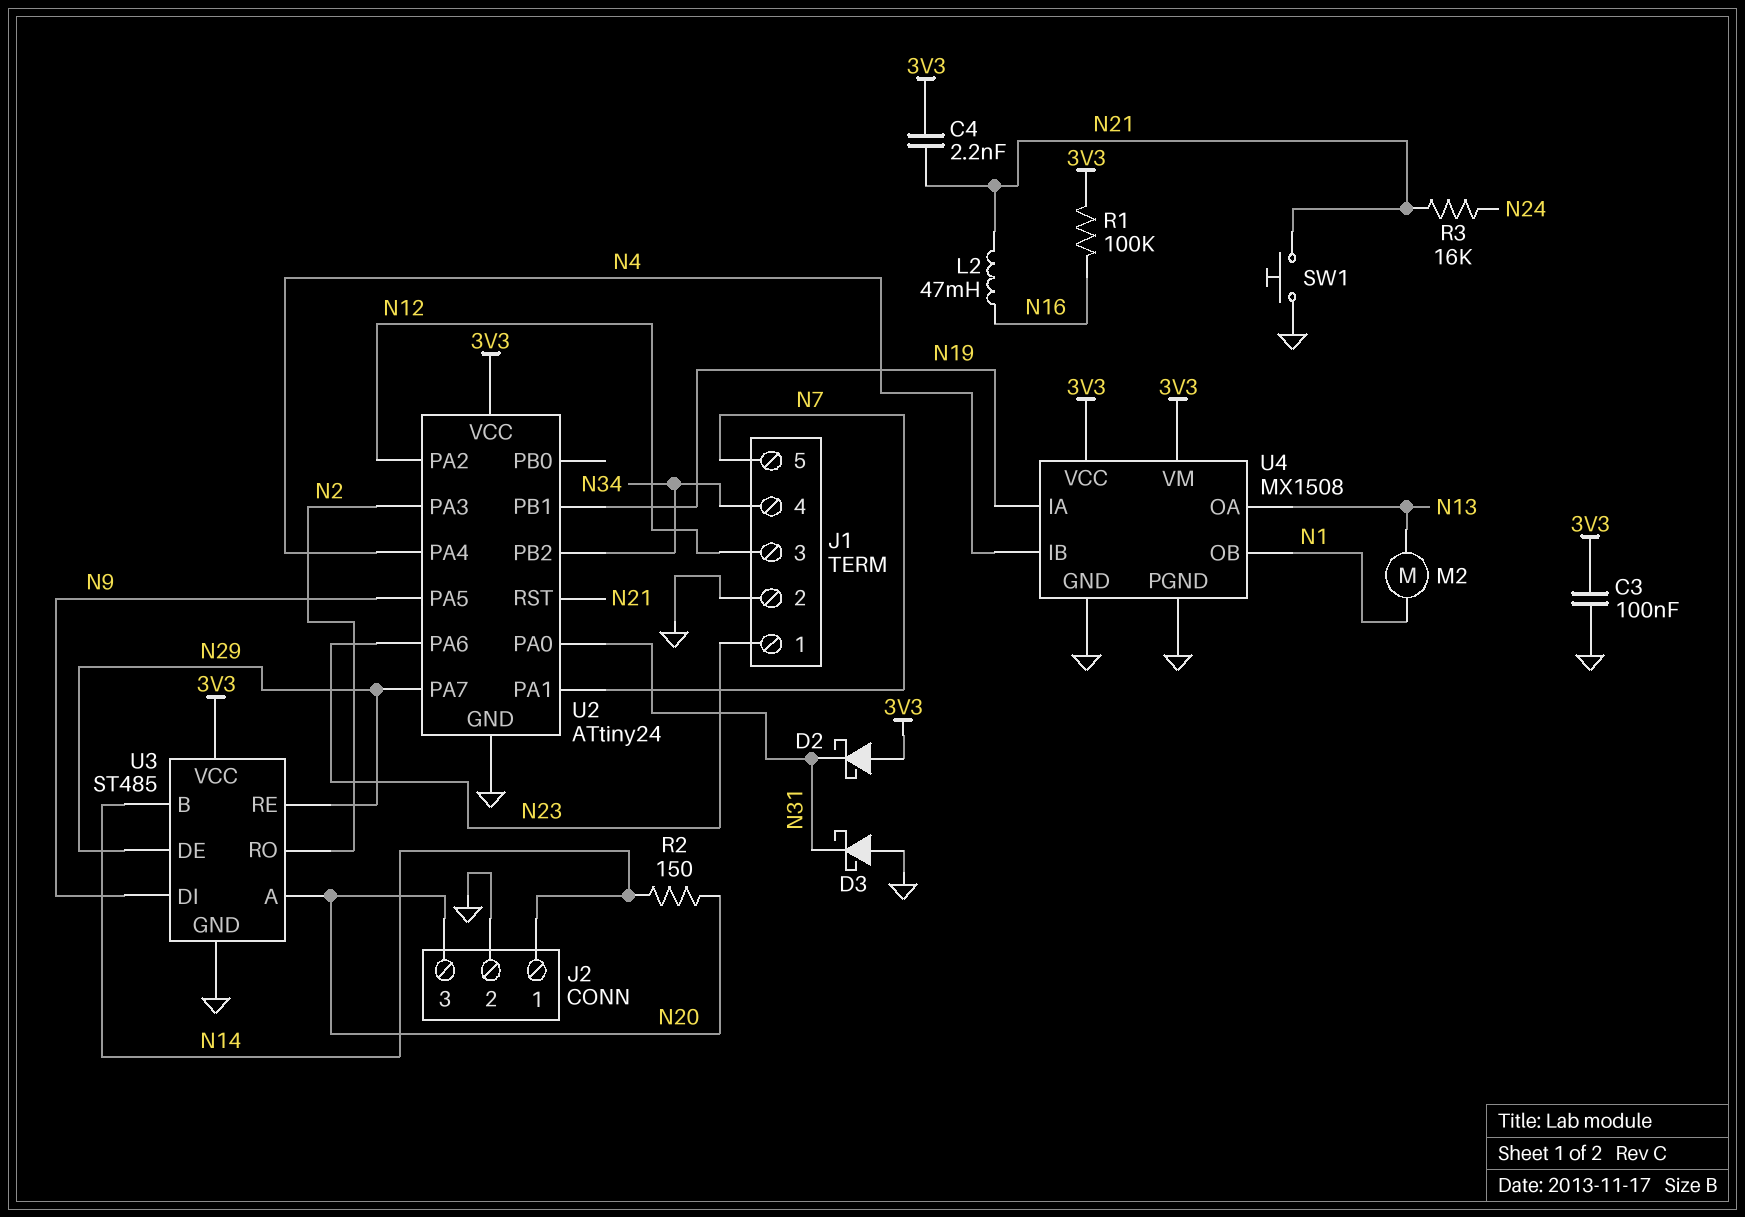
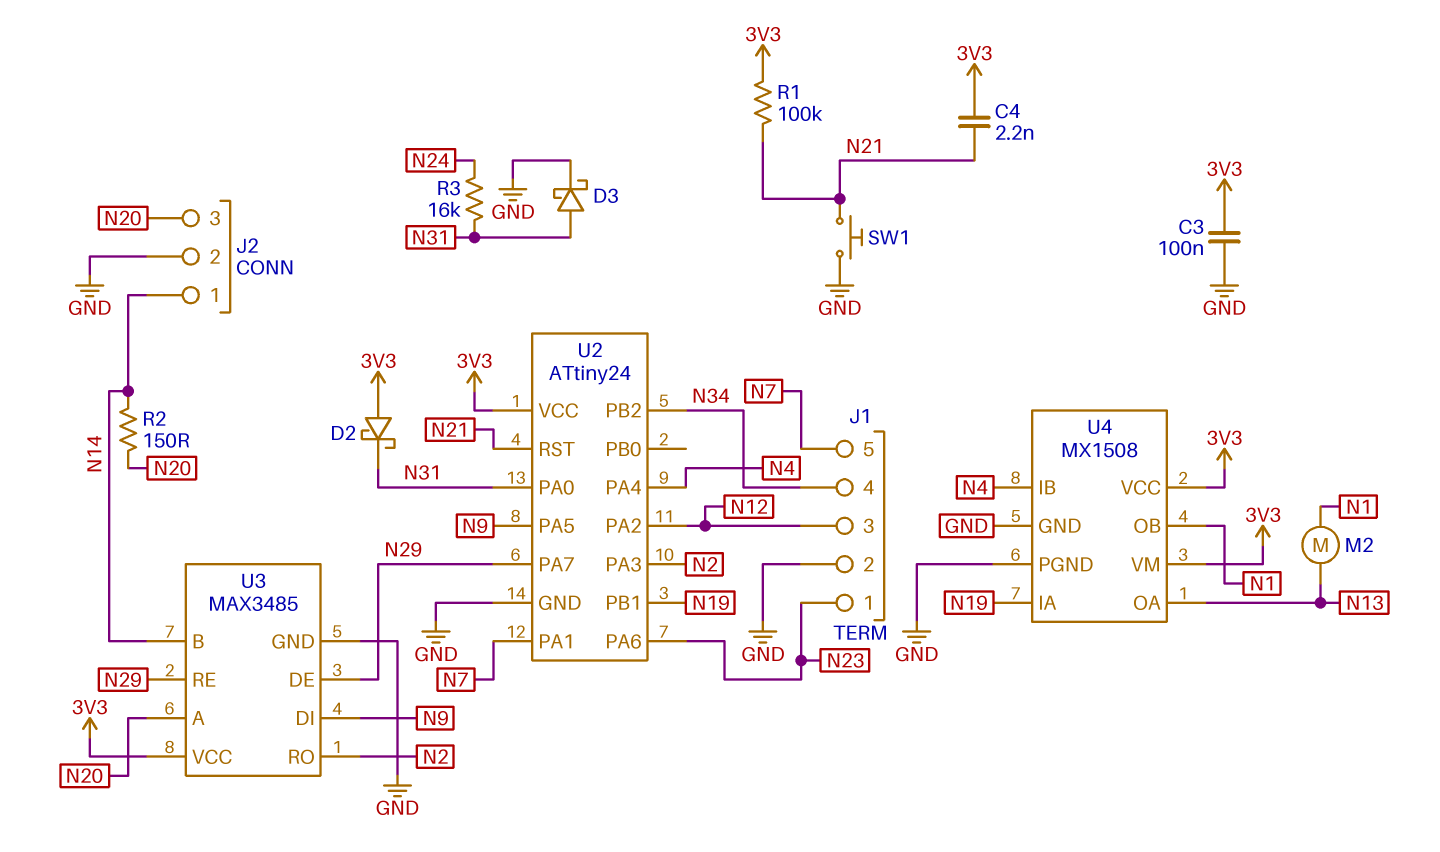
D3: schottky (A GND, K N31) -> schottky (A N31, K GND)
L2: 47mH (N16, N21) -> none
R1: 100k (3V3, N16) -> 100k (3V3, N21)
R3: 16k (N21, N24) -> 16k (N24, N31)
U3: ST485 -> MAX3485

